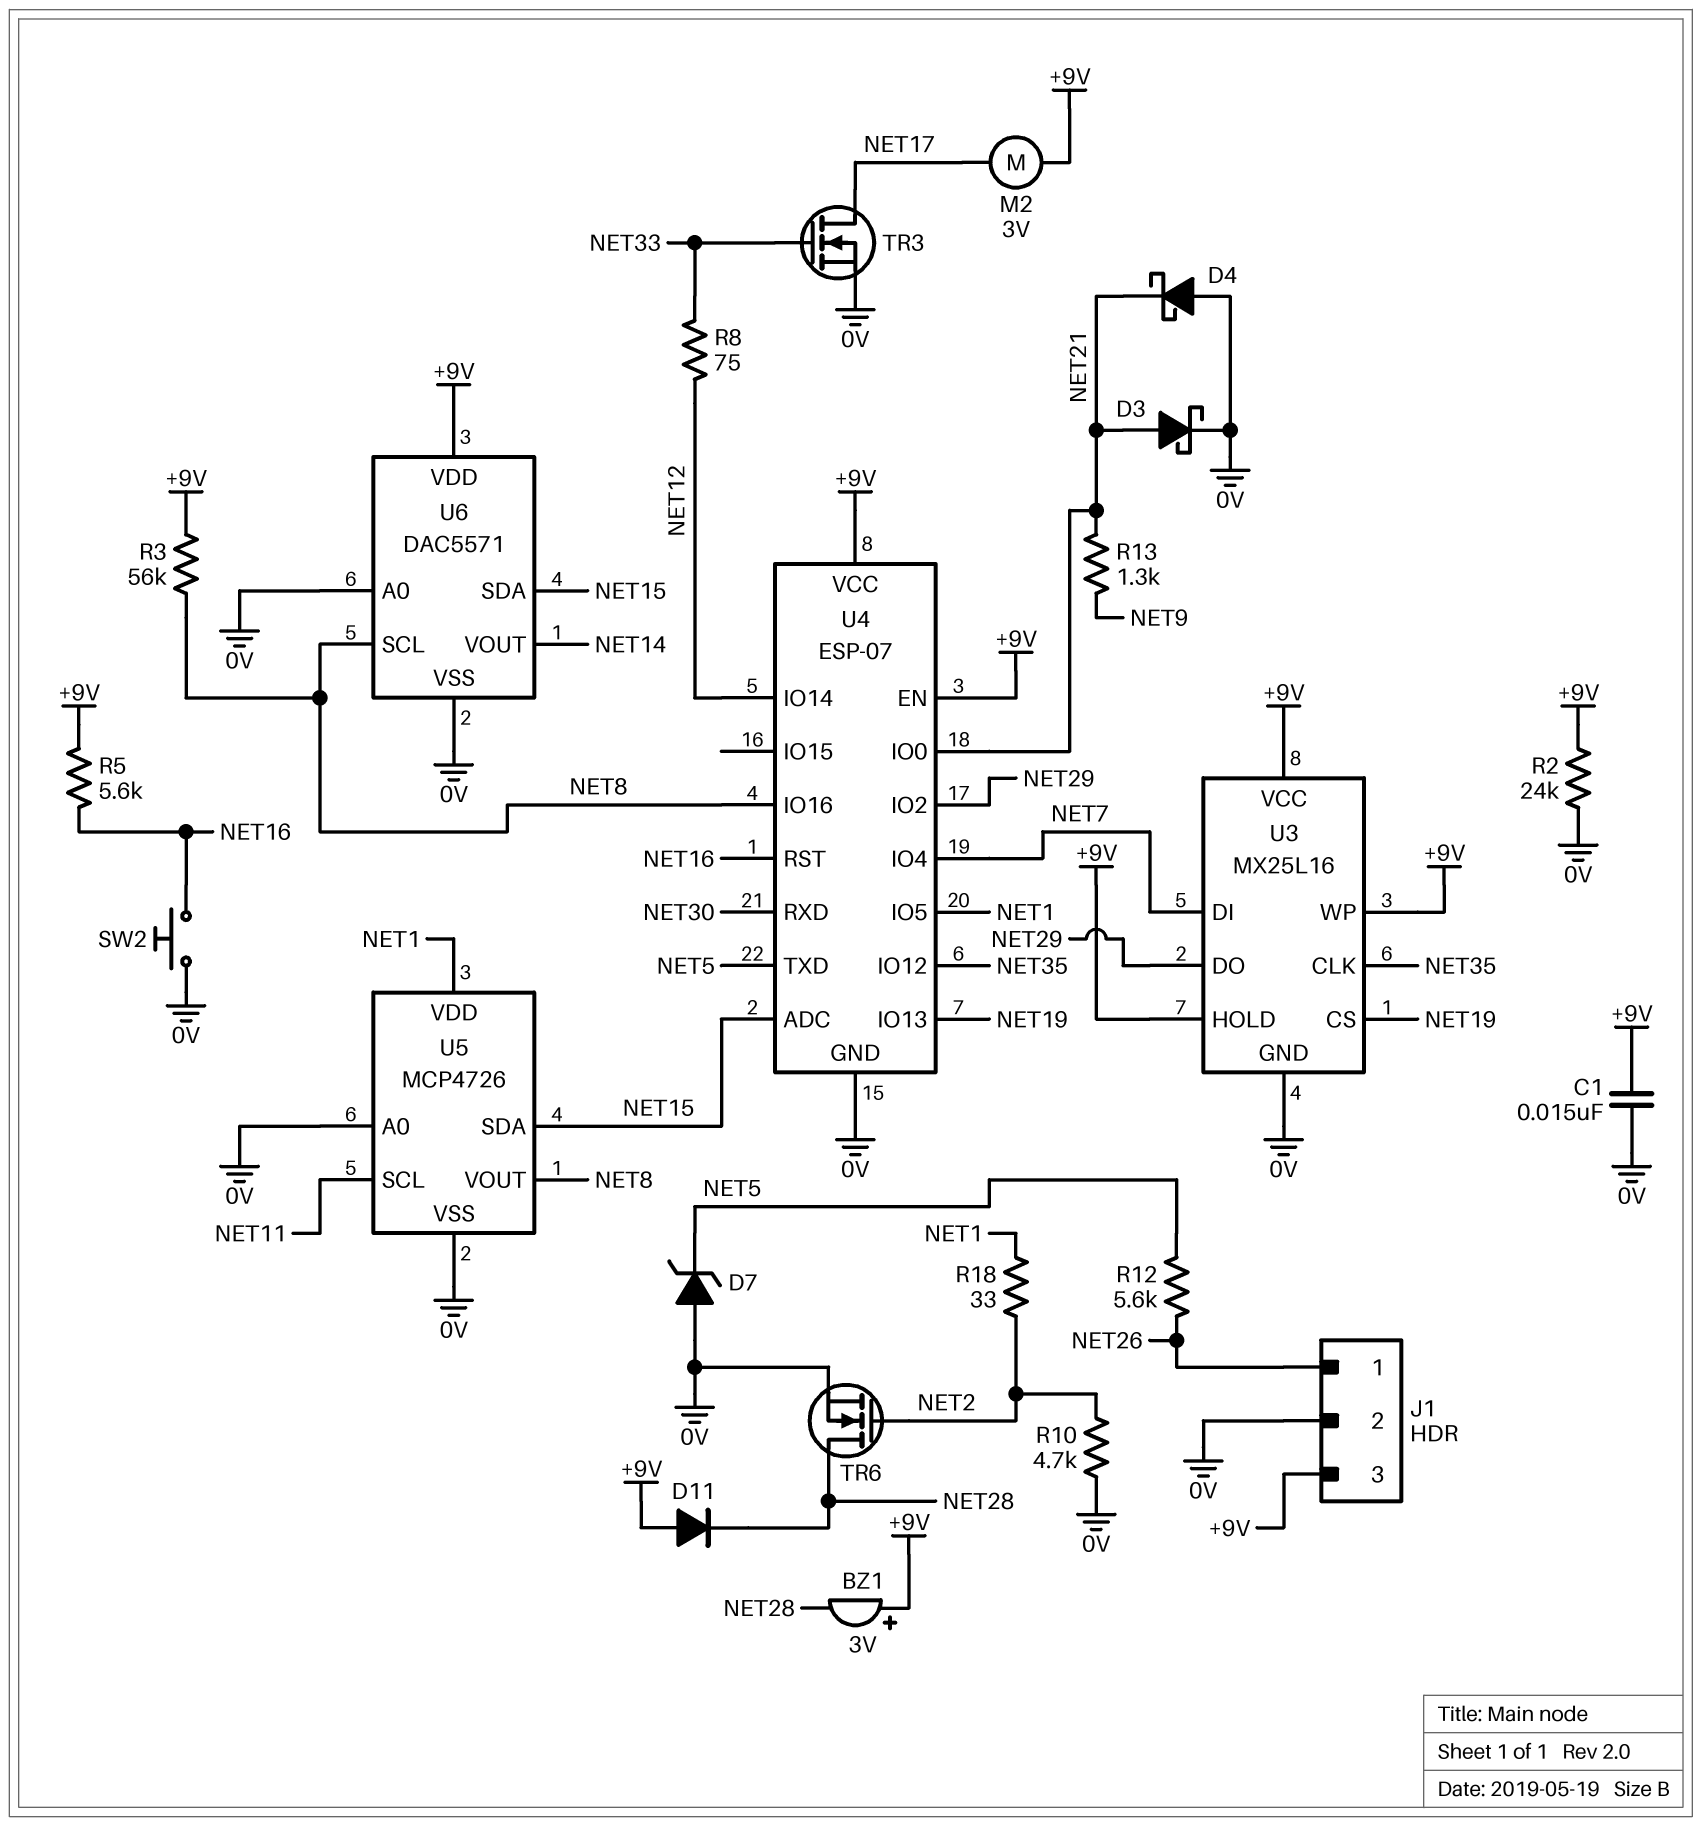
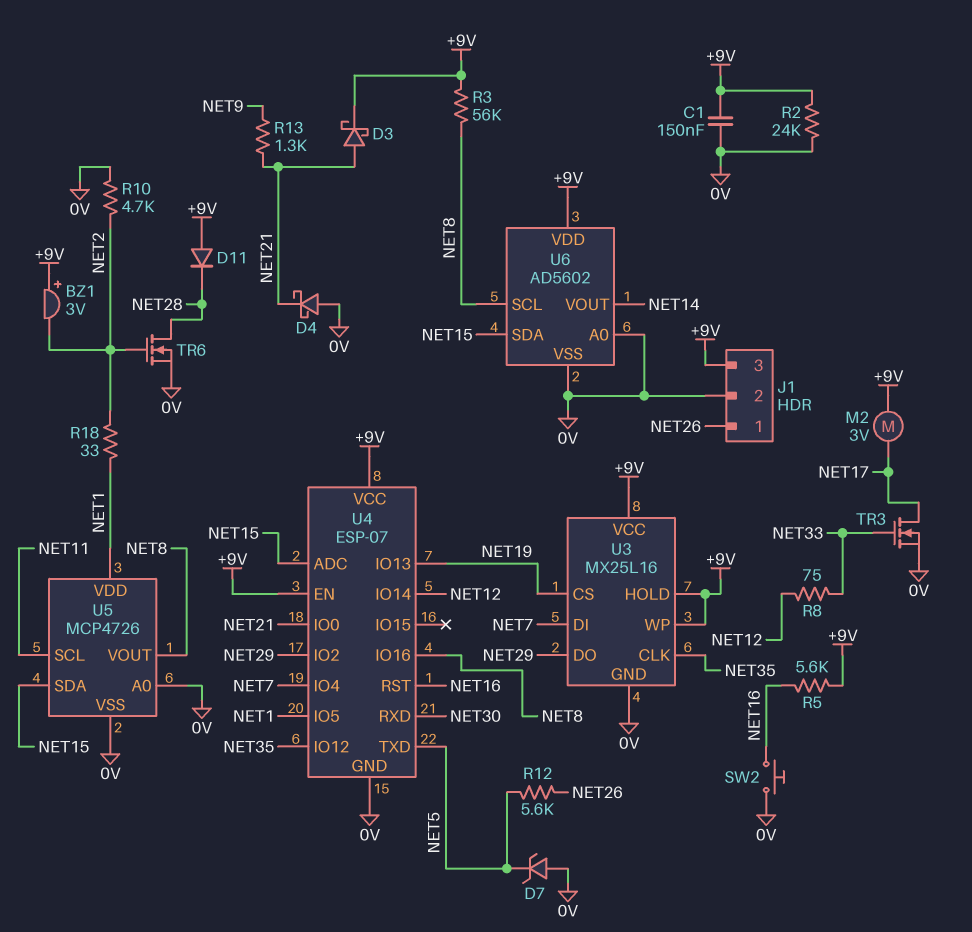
BZ1: buzzer 3V (plus +9V, minus NET28) -> buzzer 3V (plus +9V, minus NET2)
C1: 15nF (+9V, 0V) -> 150nF (+9V, 0V)
D3: schottky (A NET21, K 0V) -> schottky (A NET21, K +9V)
U6: DAC5571 -> AD5602

